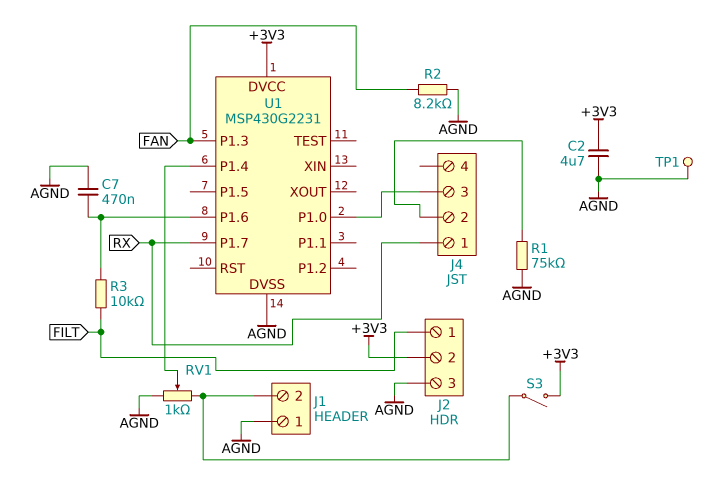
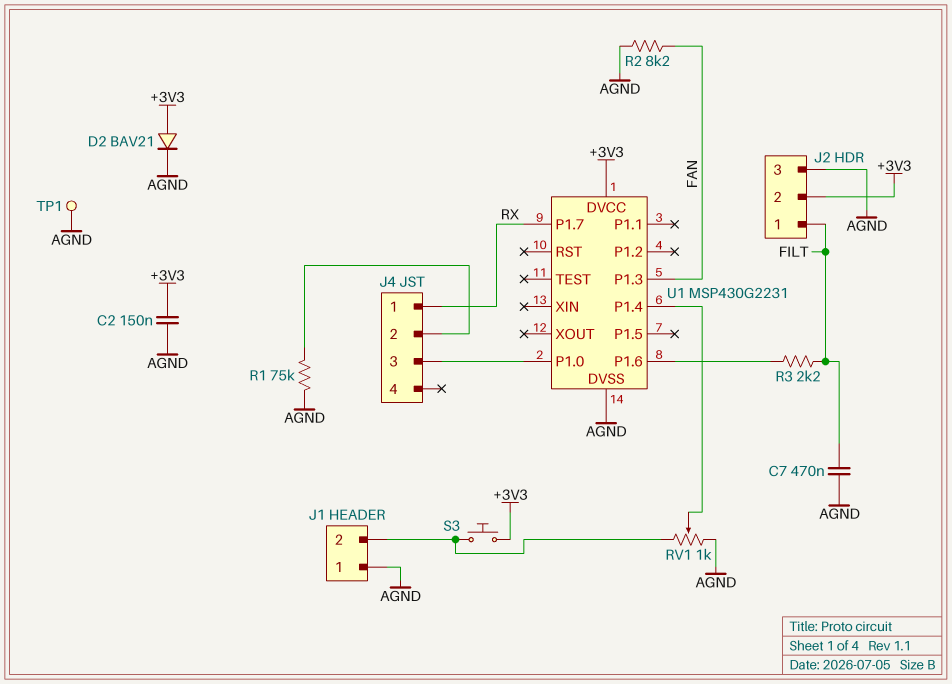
C2: 4.7uF (+3V3, AGND) -> 150nF (+3V3, AGND)
C7: 470nF (AGND, U1/P1.6) -> 470nF (AGND, FILT)
D2: none -> diode BAV21 (A +3V3, K AGND)
R3: 10k (FILT, U1/P1.6) -> 2.2k (FILT, U1/P1.6)
S3: switch (+3V3, J1/2) -> button (+3V3, J1/2)

